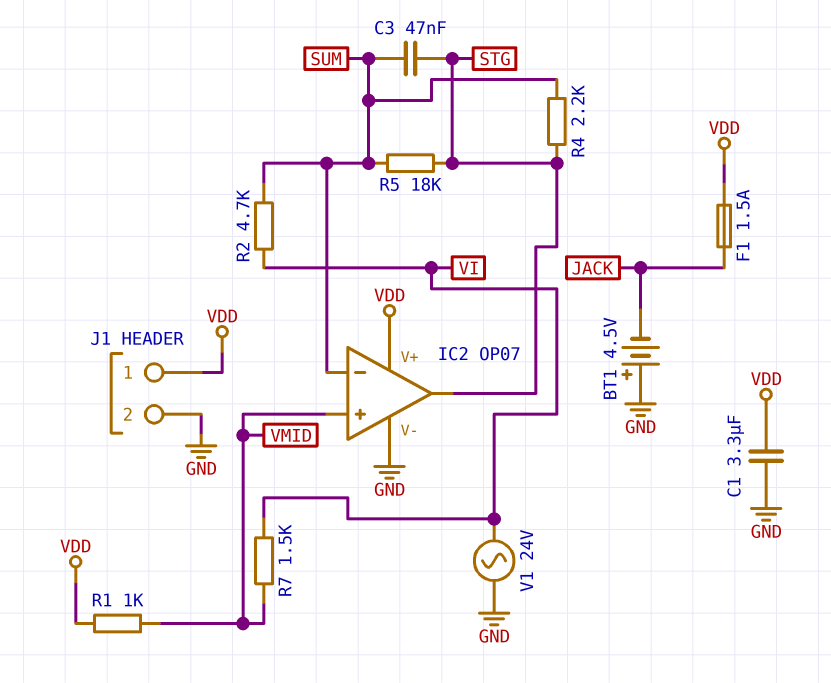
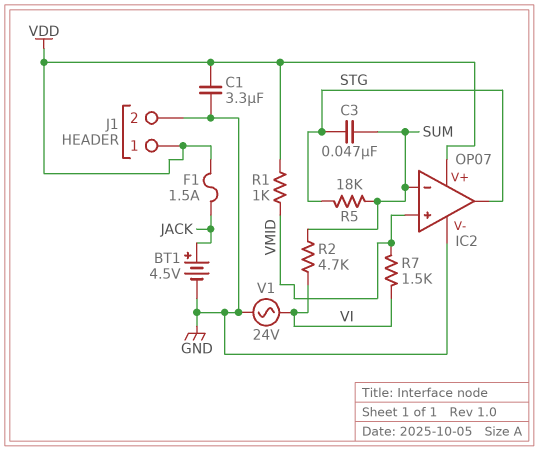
BT1: 4.5V (plus GND, minus JACK) -> 4.5V (plus JACK, minus GND)
R4: 2.2k (STG, SUM) -> none

